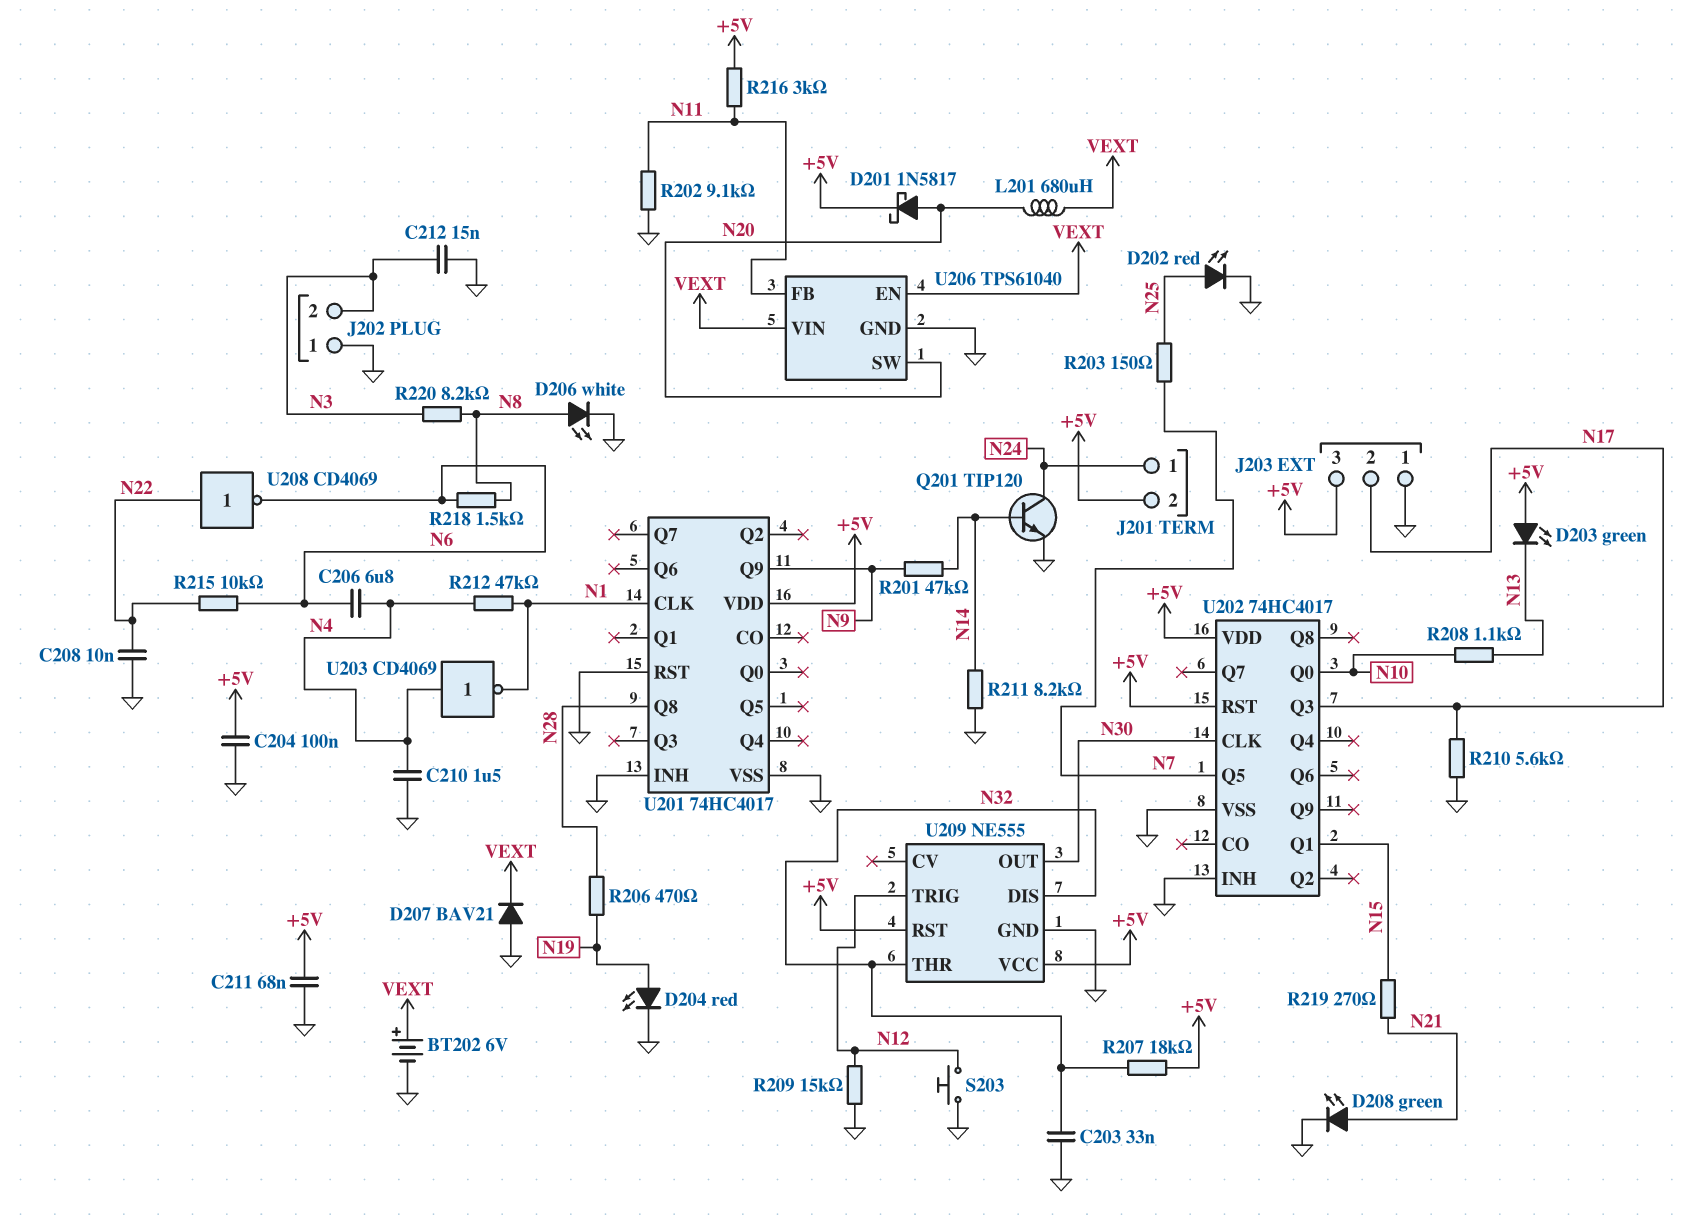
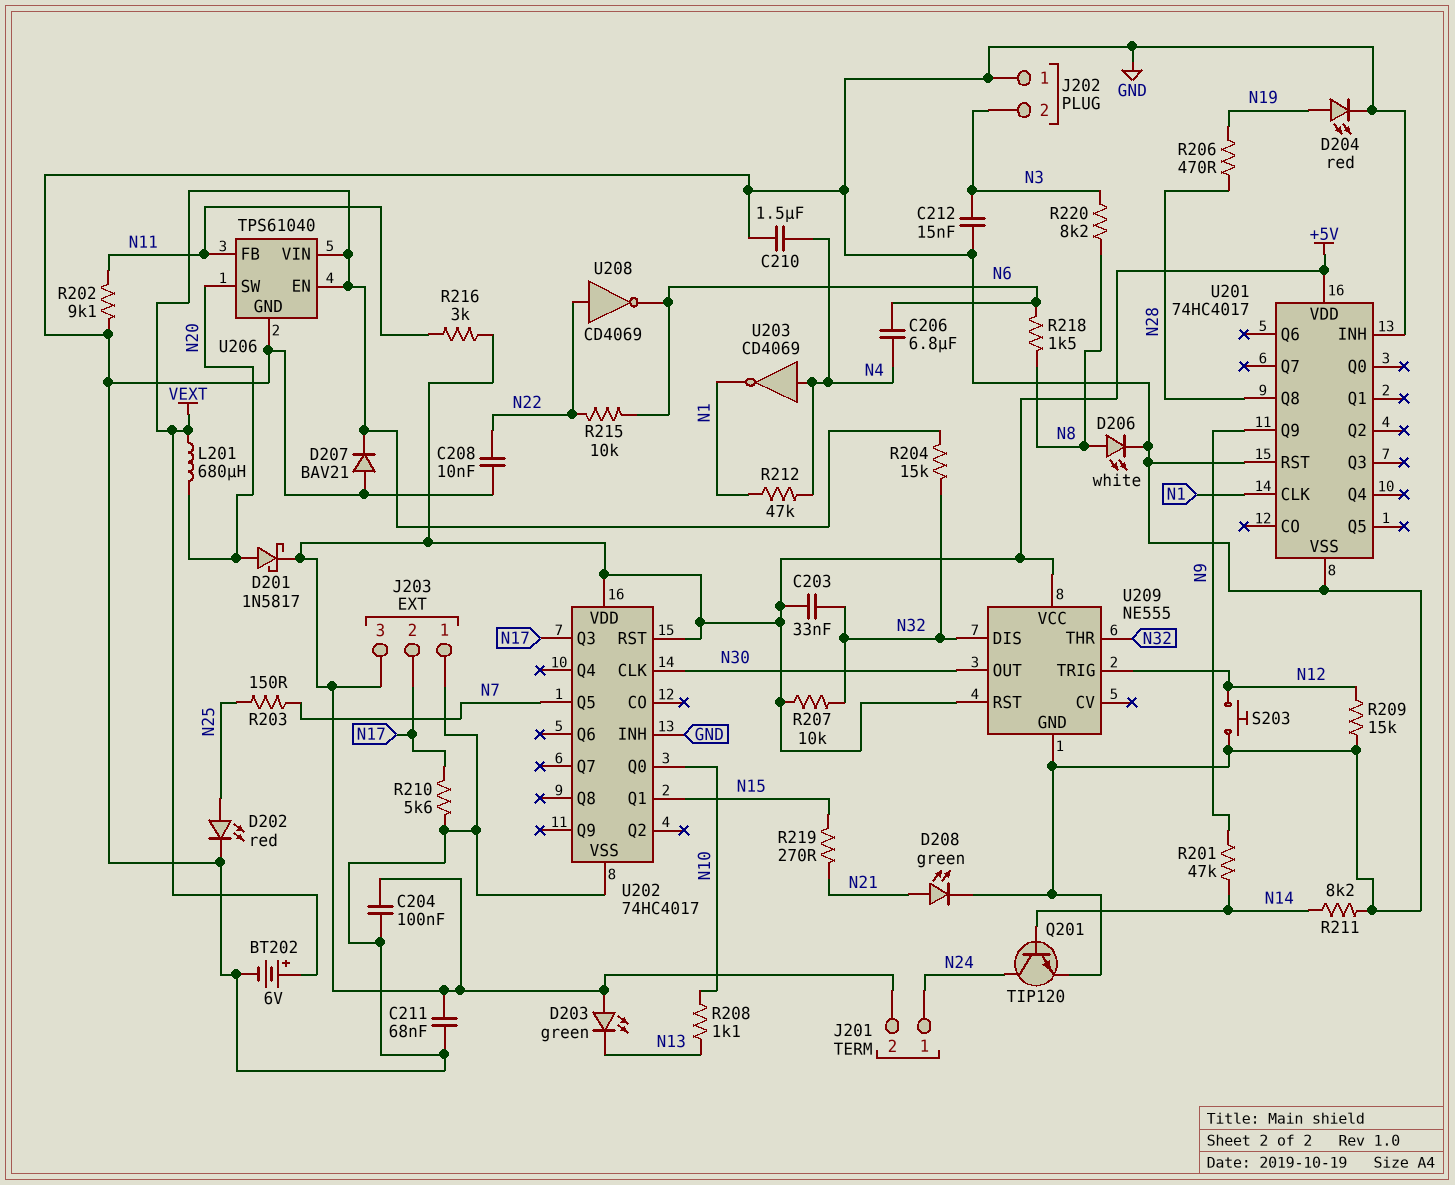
C203: 33nF (GND, N32) -> 33nF (+5V, N32)
R204: none -> 15k (N32, VEXT)
R207: 18k (+5V, N32) -> 10k (+5V, N32)

